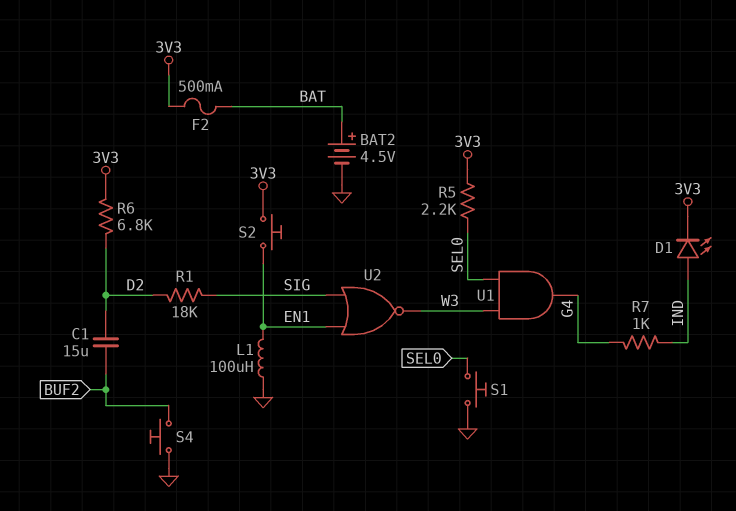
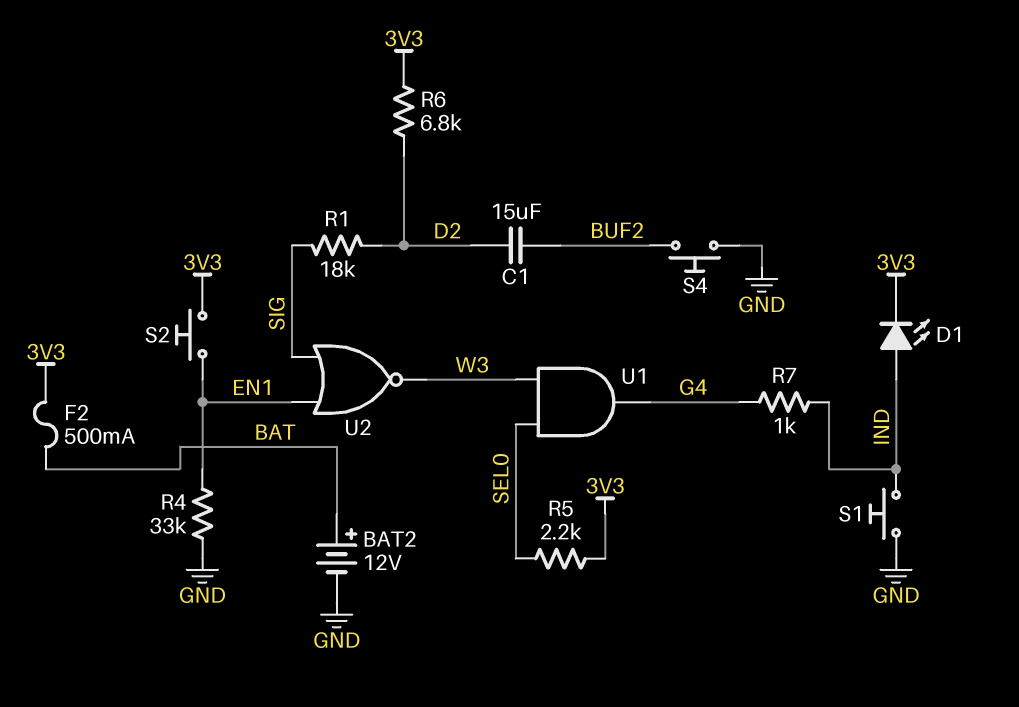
BAT2: 4.5V (plus BAT, minus GND) -> 12V (plus BAT, minus GND)
L1: 100uH (EN1, GND) -> none
R4: none -> 33k (EN1, GND)
S1: button (GND, SEL0) -> button (GND, IND)

